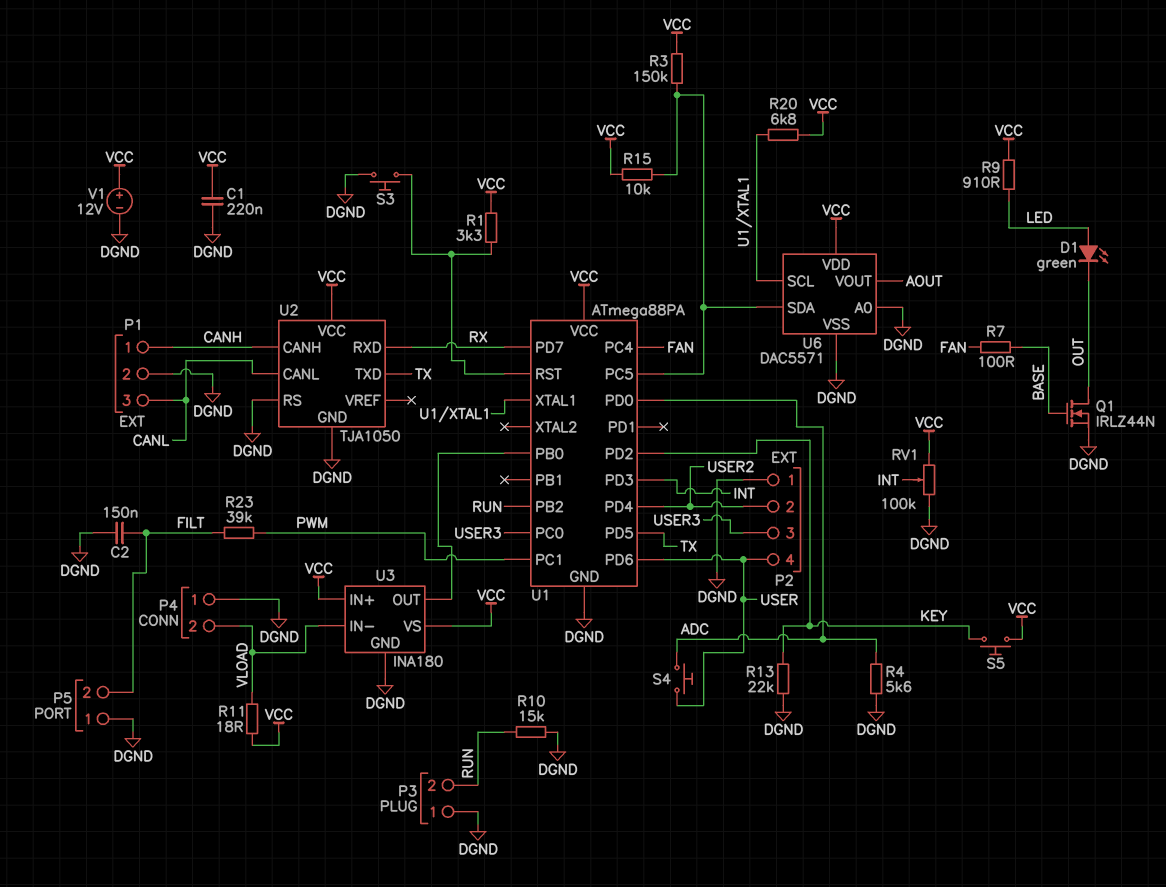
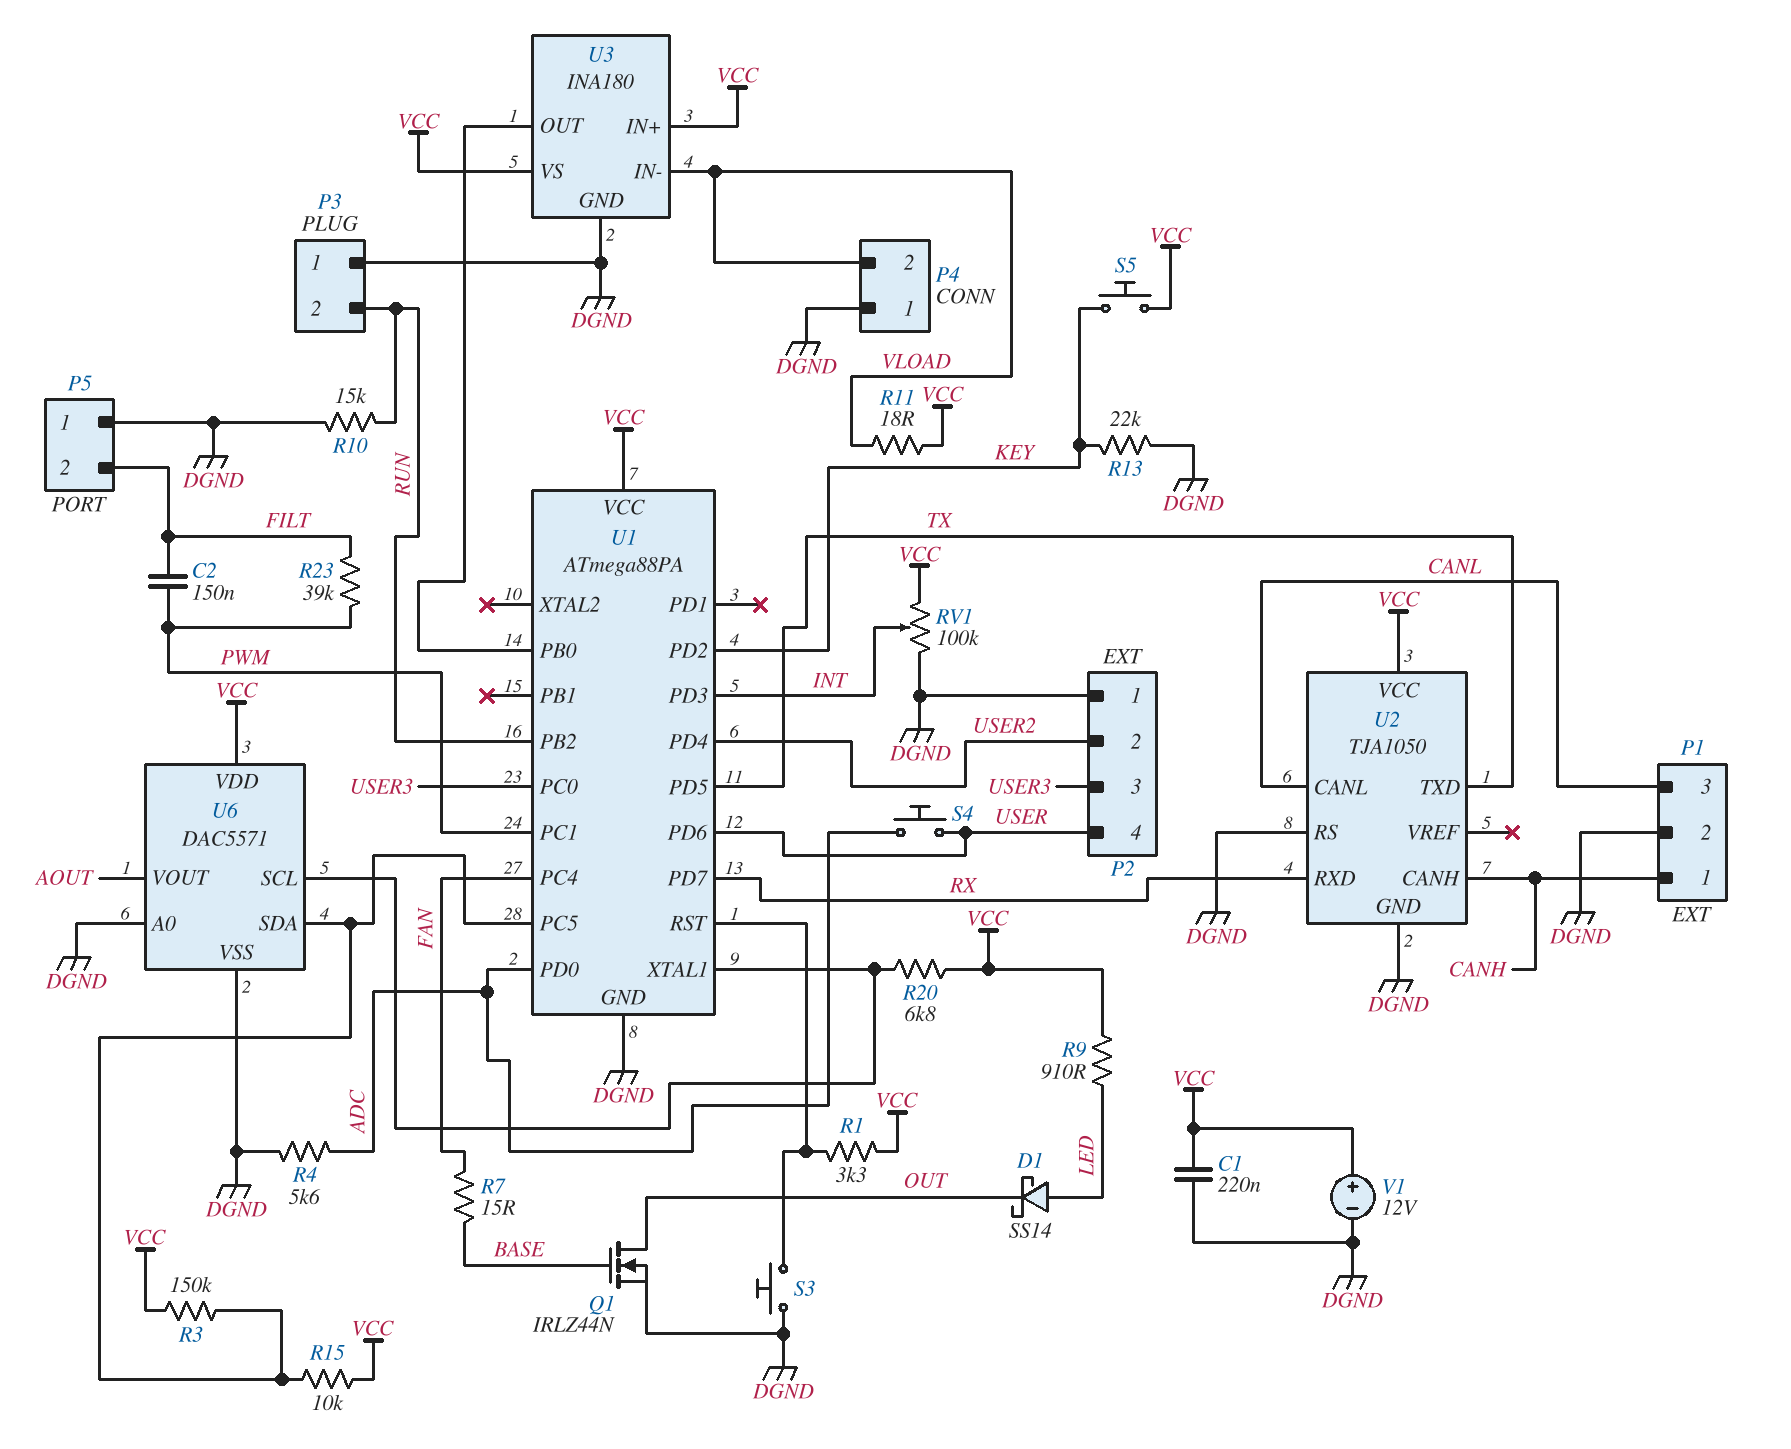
C2: 150nF (DGND, FILT) -> 150nF (FILT, PWM)
D1: LED green (A LED, K OUT) -> schottky SS14 (A LED, K OUT)
R7: 100 (BASE, FAN) -> 15 (BASE, FAN)

